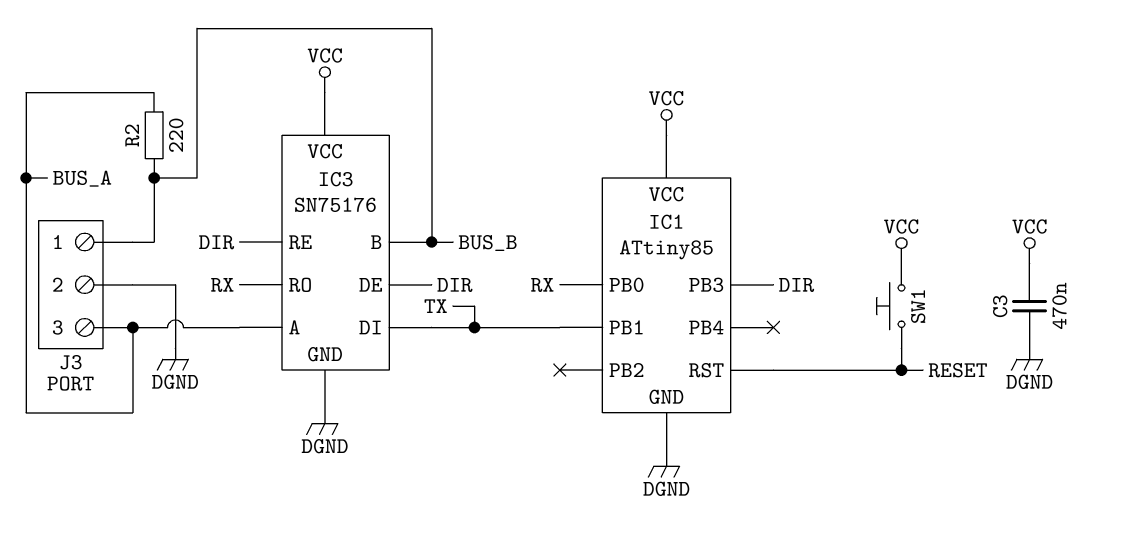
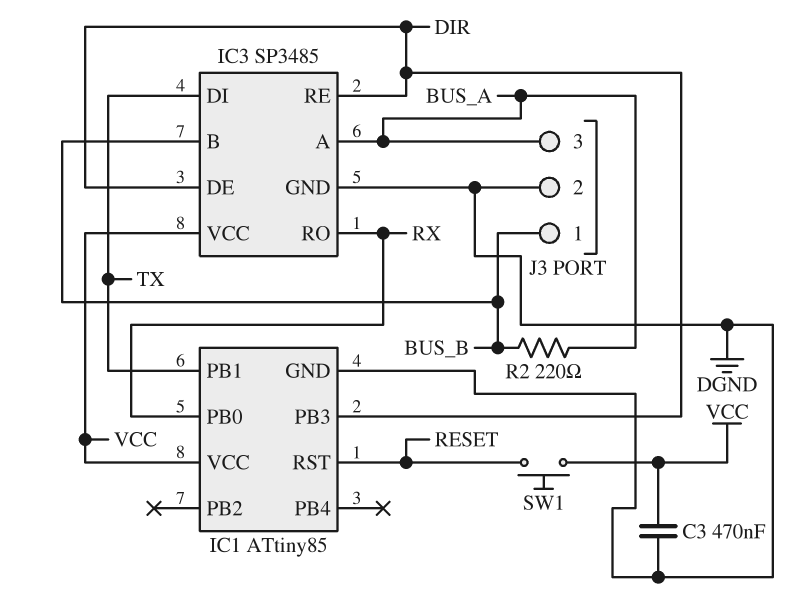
IC3: SN75176 -> SP3485

